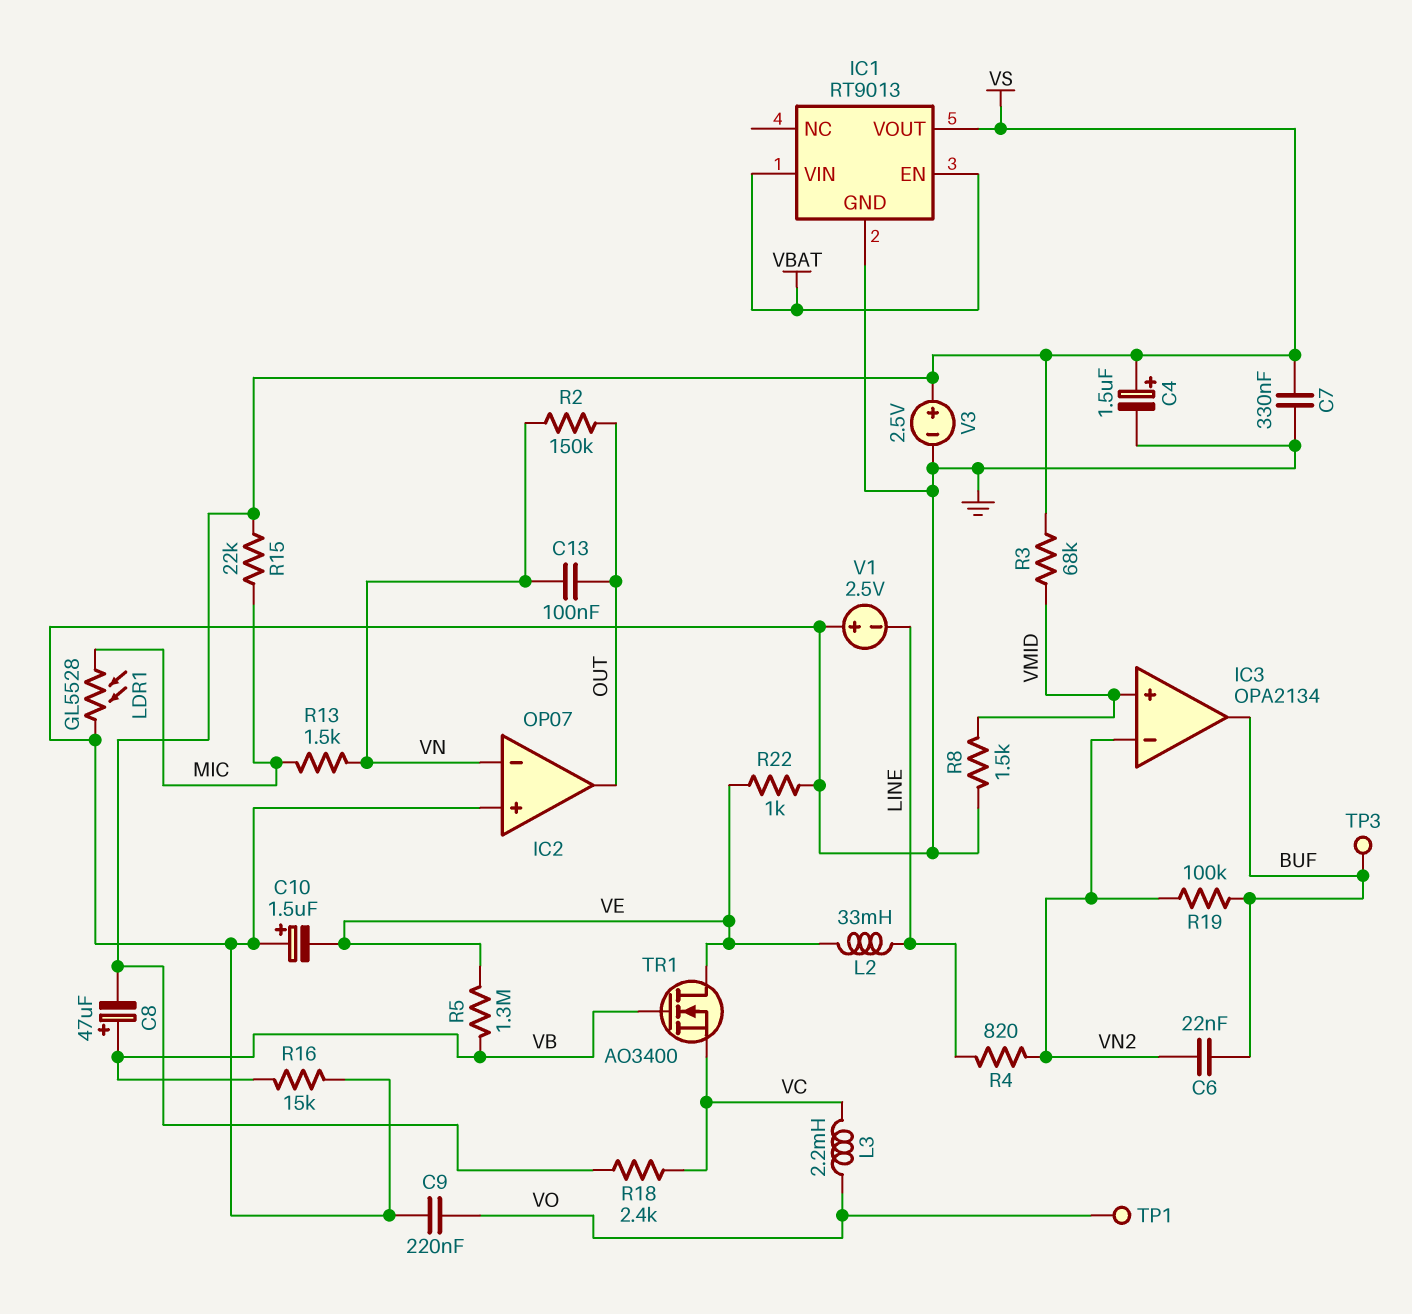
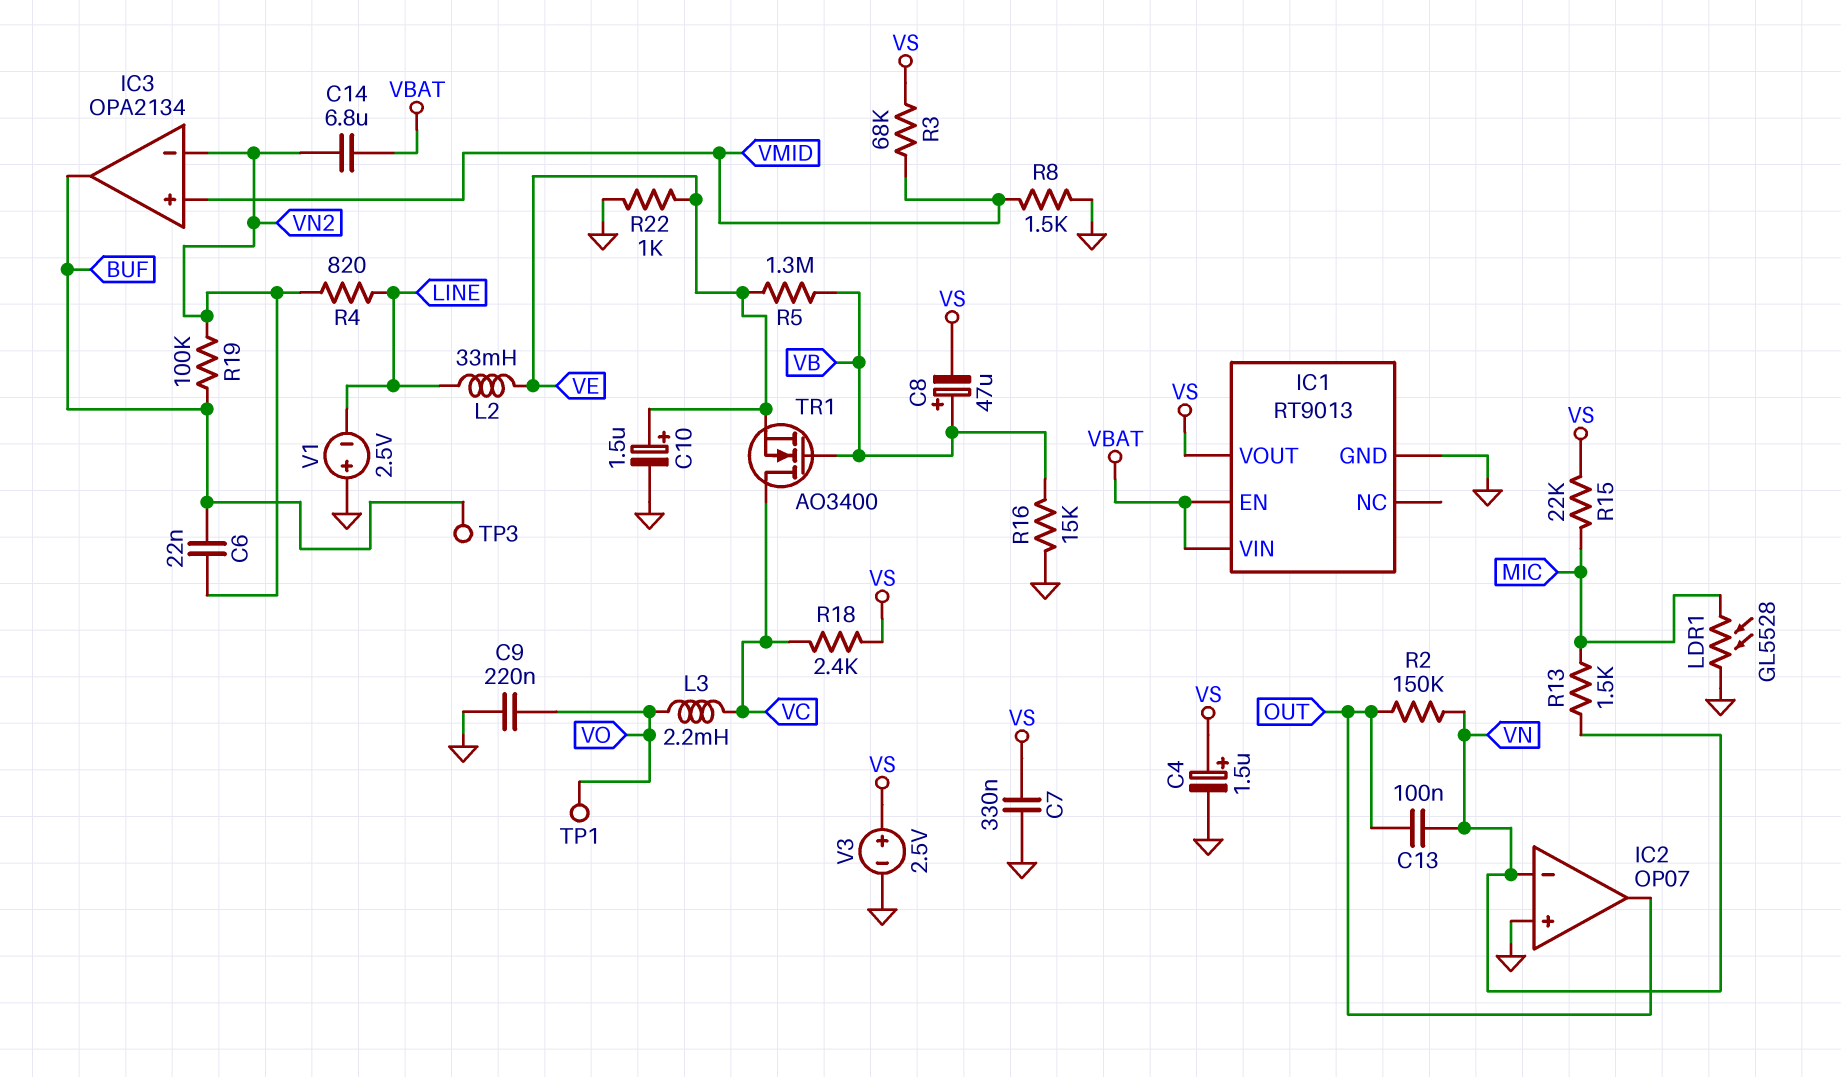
C10: 1.5uF (plus GND, minus VE) -> 1.5uF (plus VE, minus GND)
C14: none -> 6.8uF (VBAT, VN2)
TR1: NMOS AO3400 (G VB, D VE, S VC) -> NMOS AO3400 (G VB, D VC, S VE)

